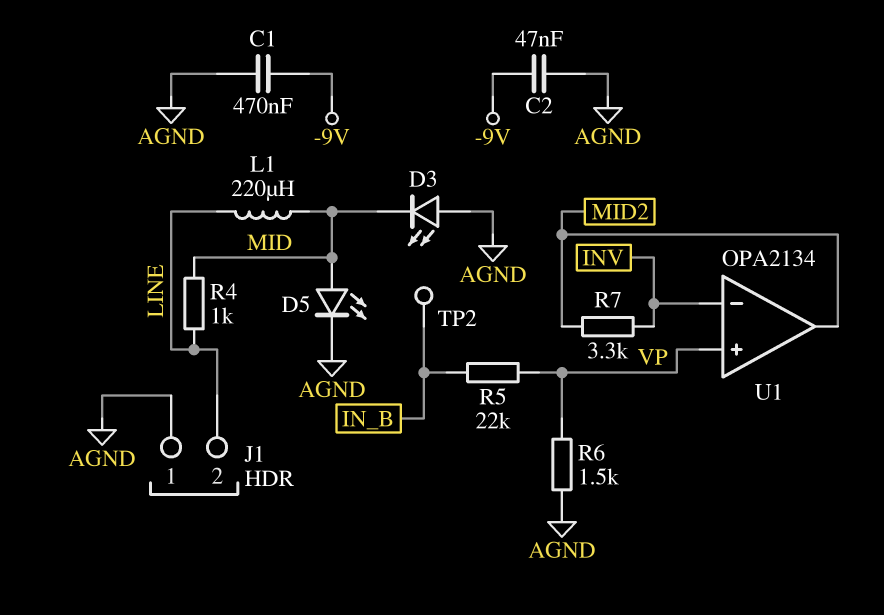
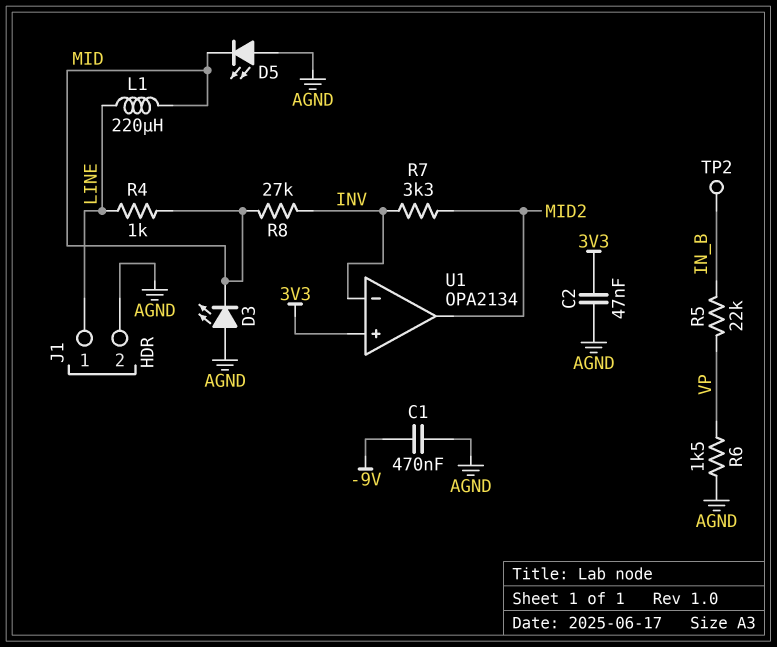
C2: 47nF (-9V, AGND) -> 47nF (3V3, AGND)
D5: LED (A MID, K AGND) -> LED (A AGND, K MID)
J1 pin 1: AGND -> LINE
J1 pin 2: LINE -> AGND
R8: none -> 27k (INV, MID)
U1 pin in+: VP -> 3V3

